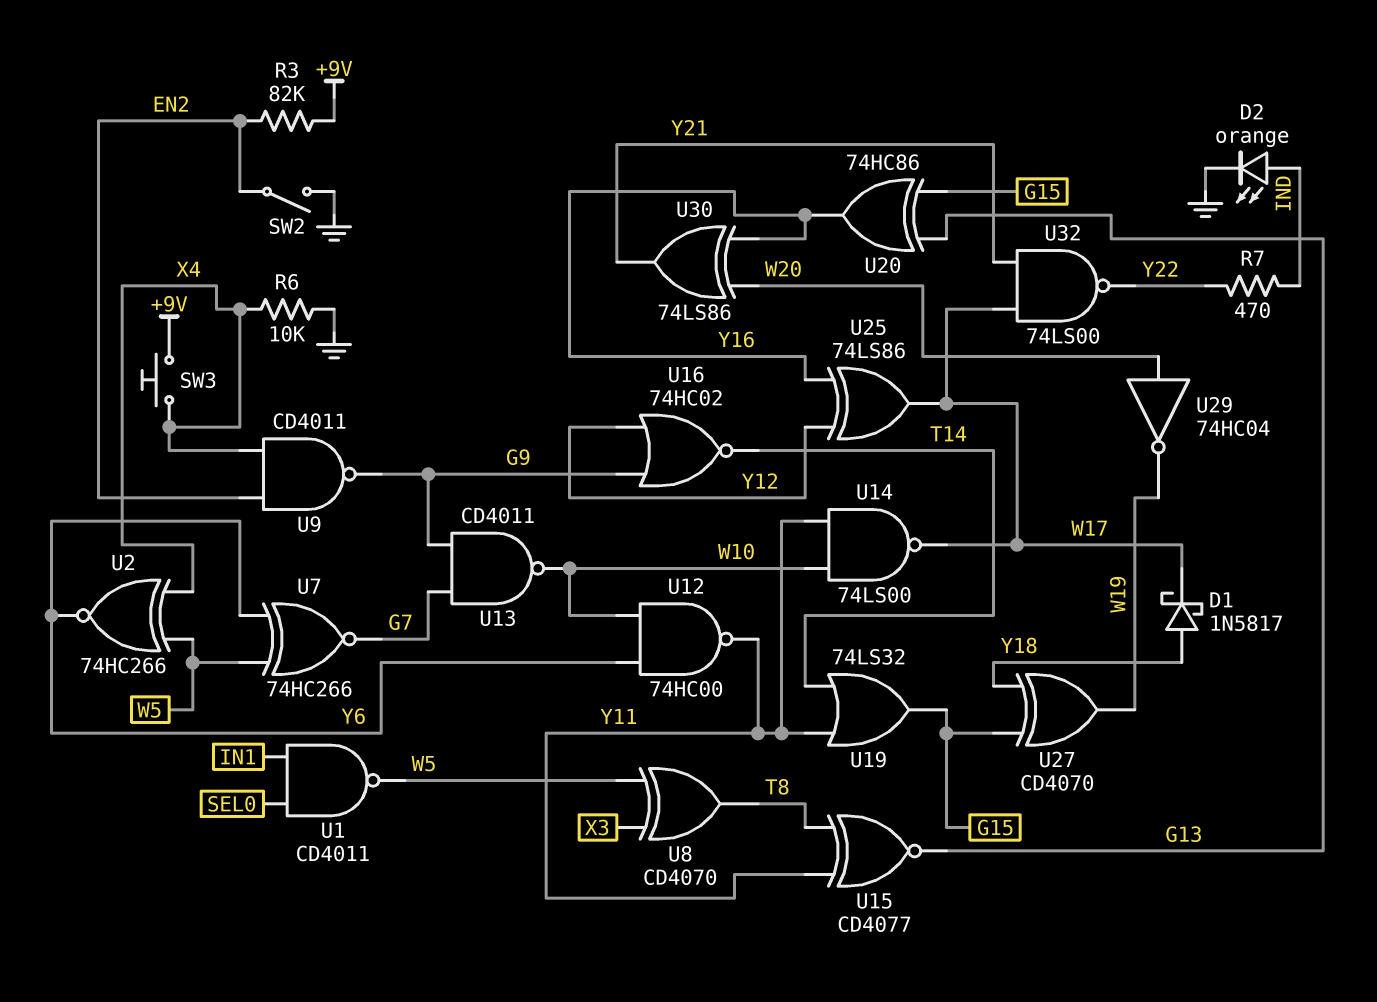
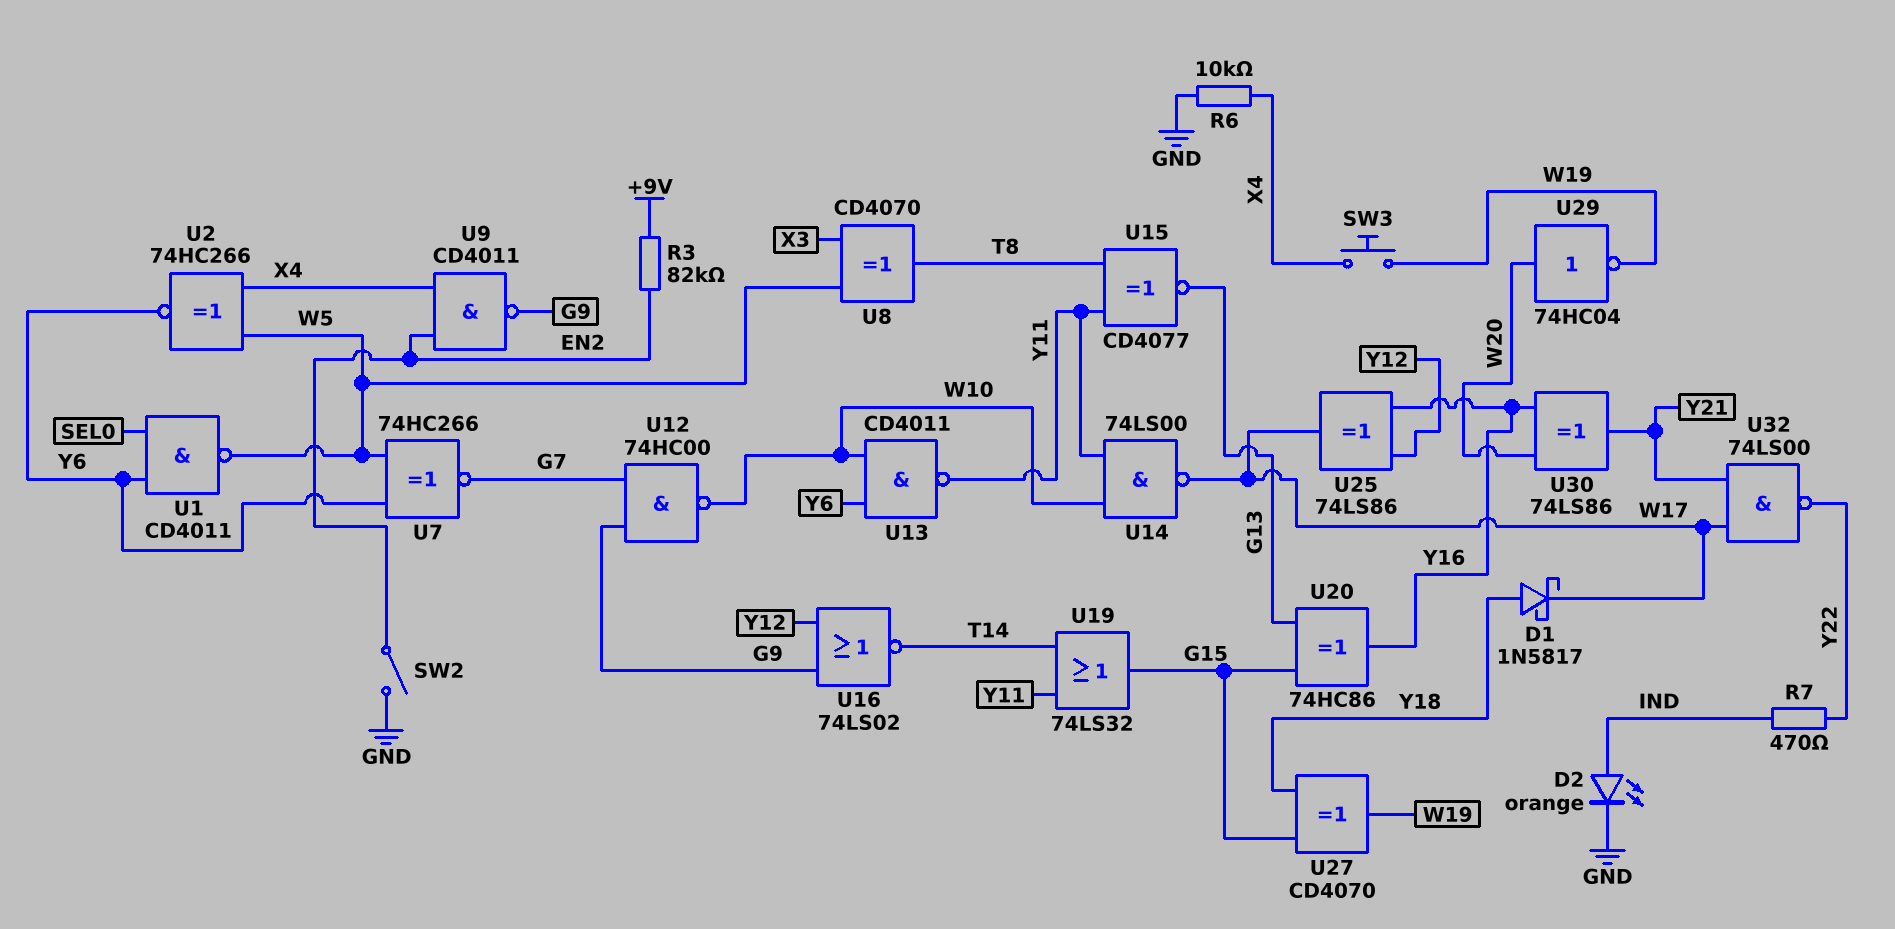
SW3: button (+9V, X4) -> button (W19, X4)
U1: NAND CD4011 (in IN1, in SEL0, out W5) -> NAND CD4011 (in SEL0, in Y6, out W5)
U12: NAND 74HC00 (in W10, in Y6, out Y11) -> NAND 74HC00 (in G7, in G9, out W10)
U13: NAND CD4011 (in G7, in G9, out W10) -> NAND CD4011 (in W10, in Y6, out Y11)
U16: NOR 74HC02 (in G9, in Y12, out T14) -> NOR 74LS02 (in G9, in Y12, out T14)

